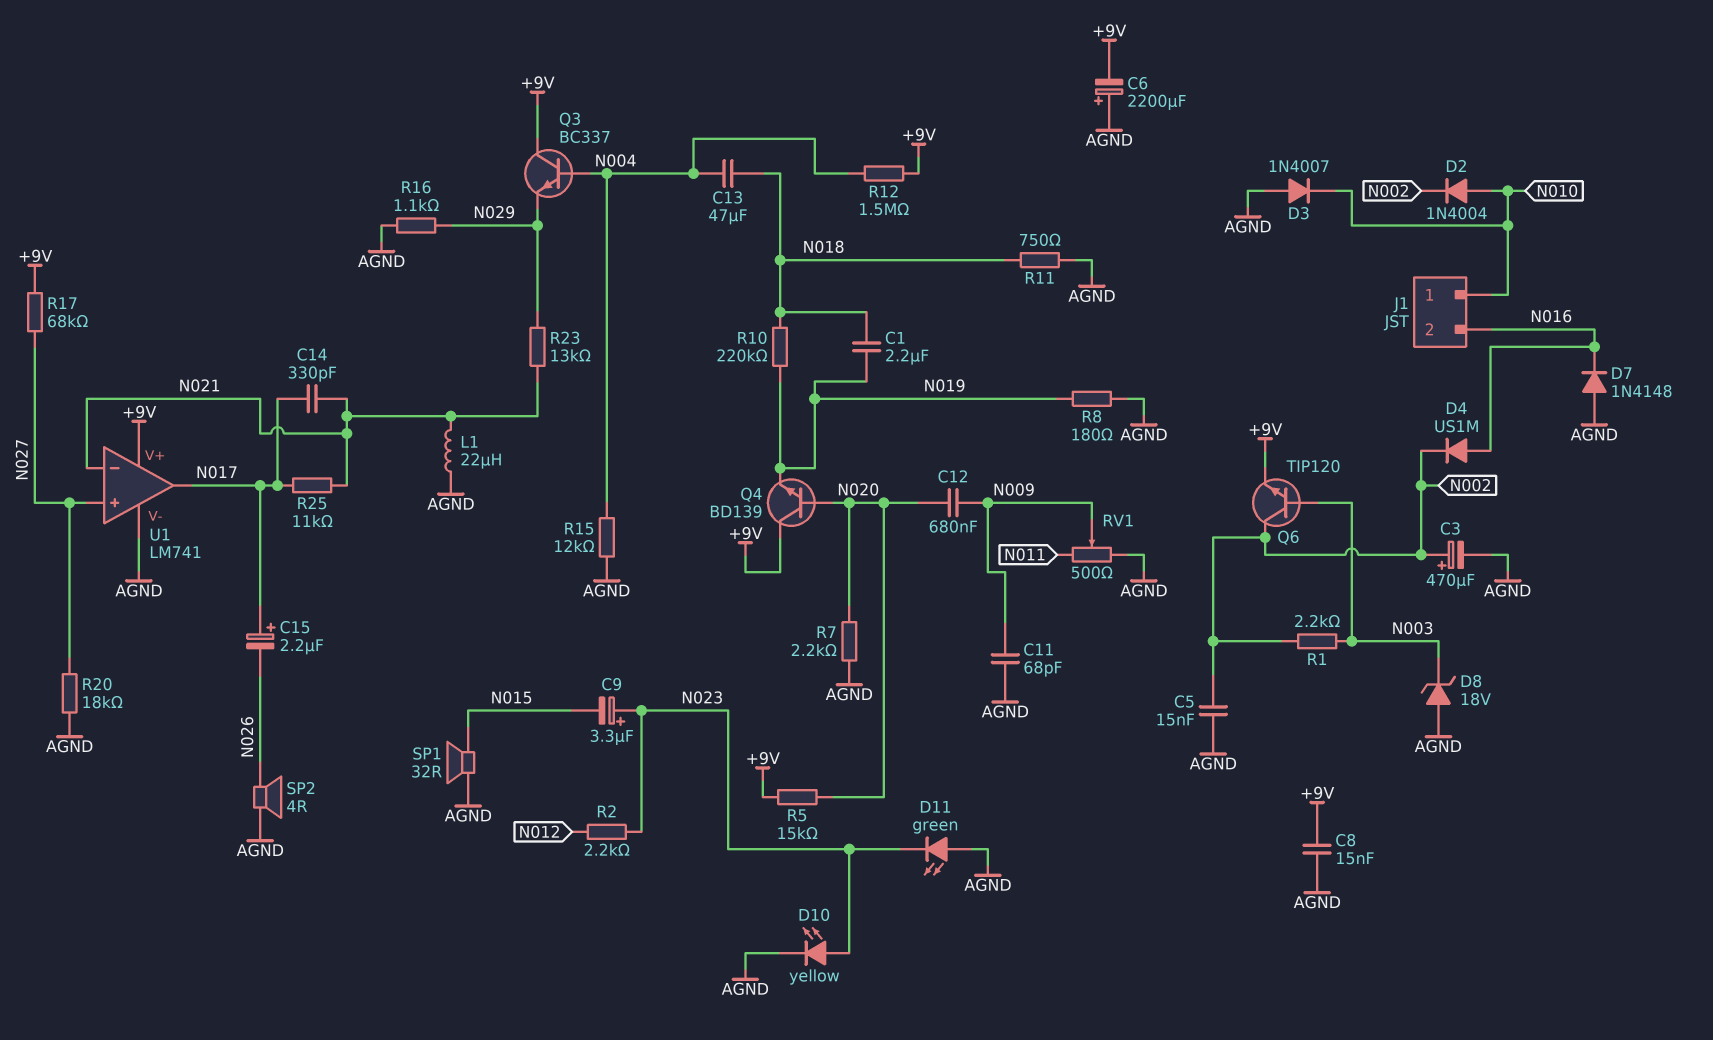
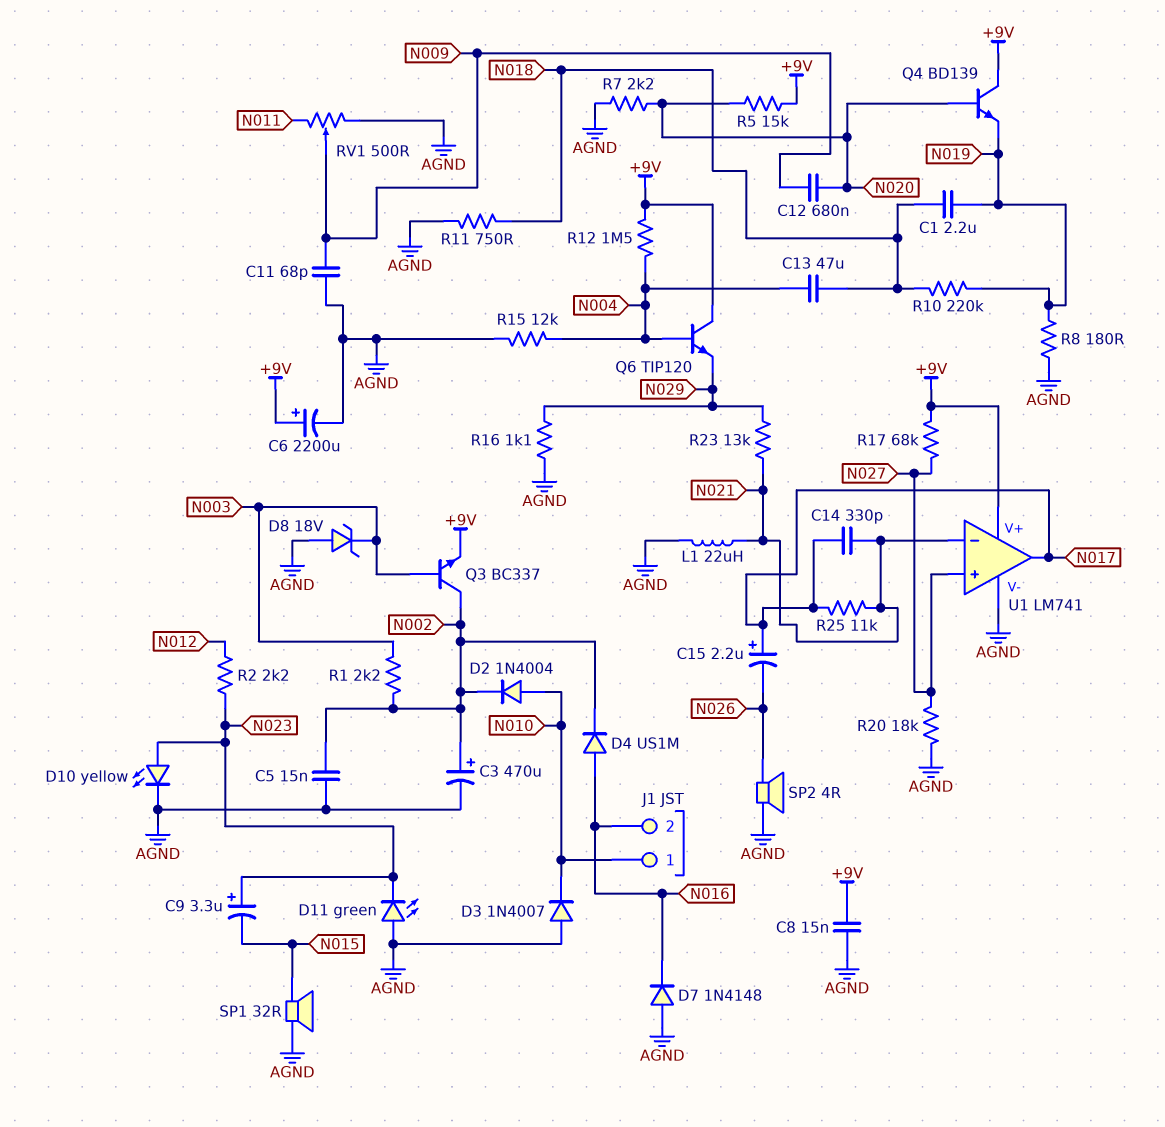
C6: 2200uF (plus AGND, minus +9V) -> 2200uF (plus +9V, minus AGND)
Q3: NPN BC337 (B N004, C +9V, E N029) -> NPN BC337 (B N003, C N002, E +9V)
Q6: NPN TIP120 (B N003, C N002, E +9V) -> NPN TIP120 (B N004, C +9V, E N029)

